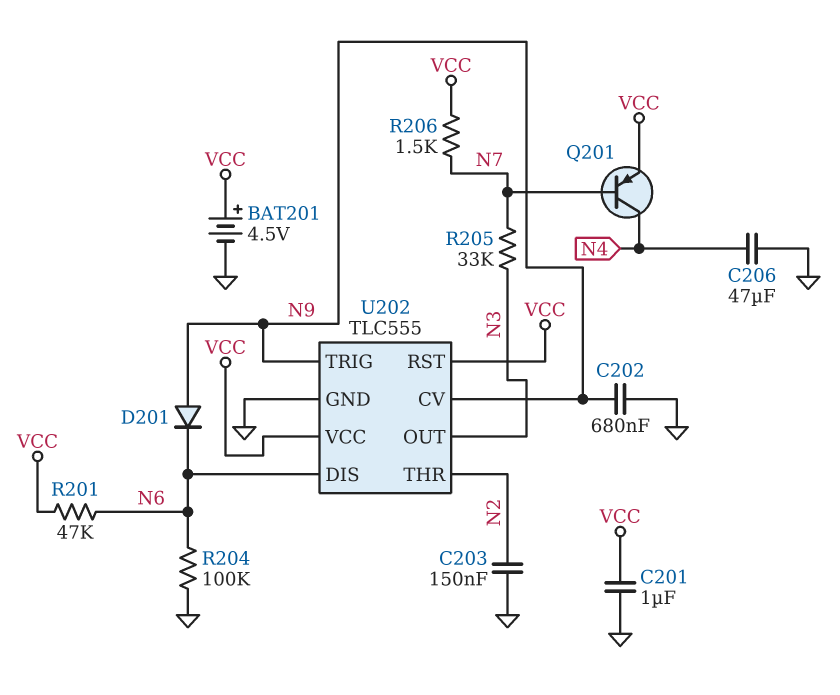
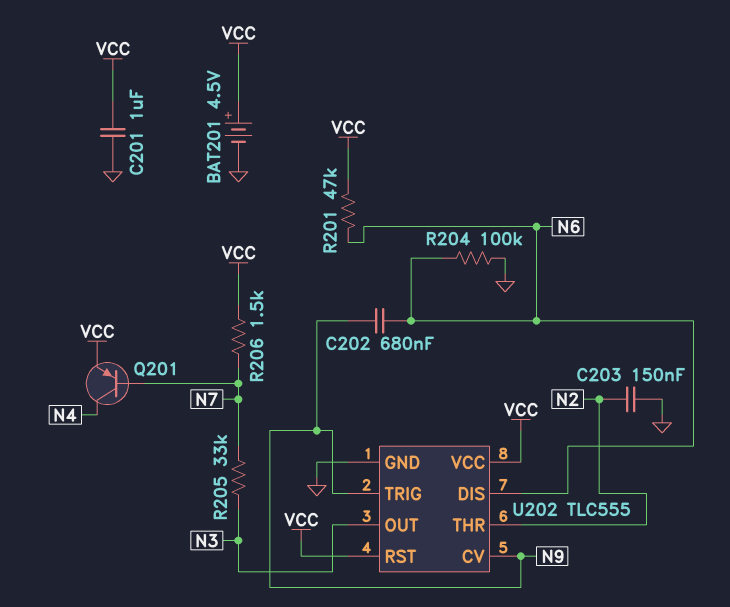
C202: 680nF (GND, N9) -> 680nF (N6, N9)
C206: 47uF (GND, N4) -> none
D201: diode (A N9, K N6) -> none

